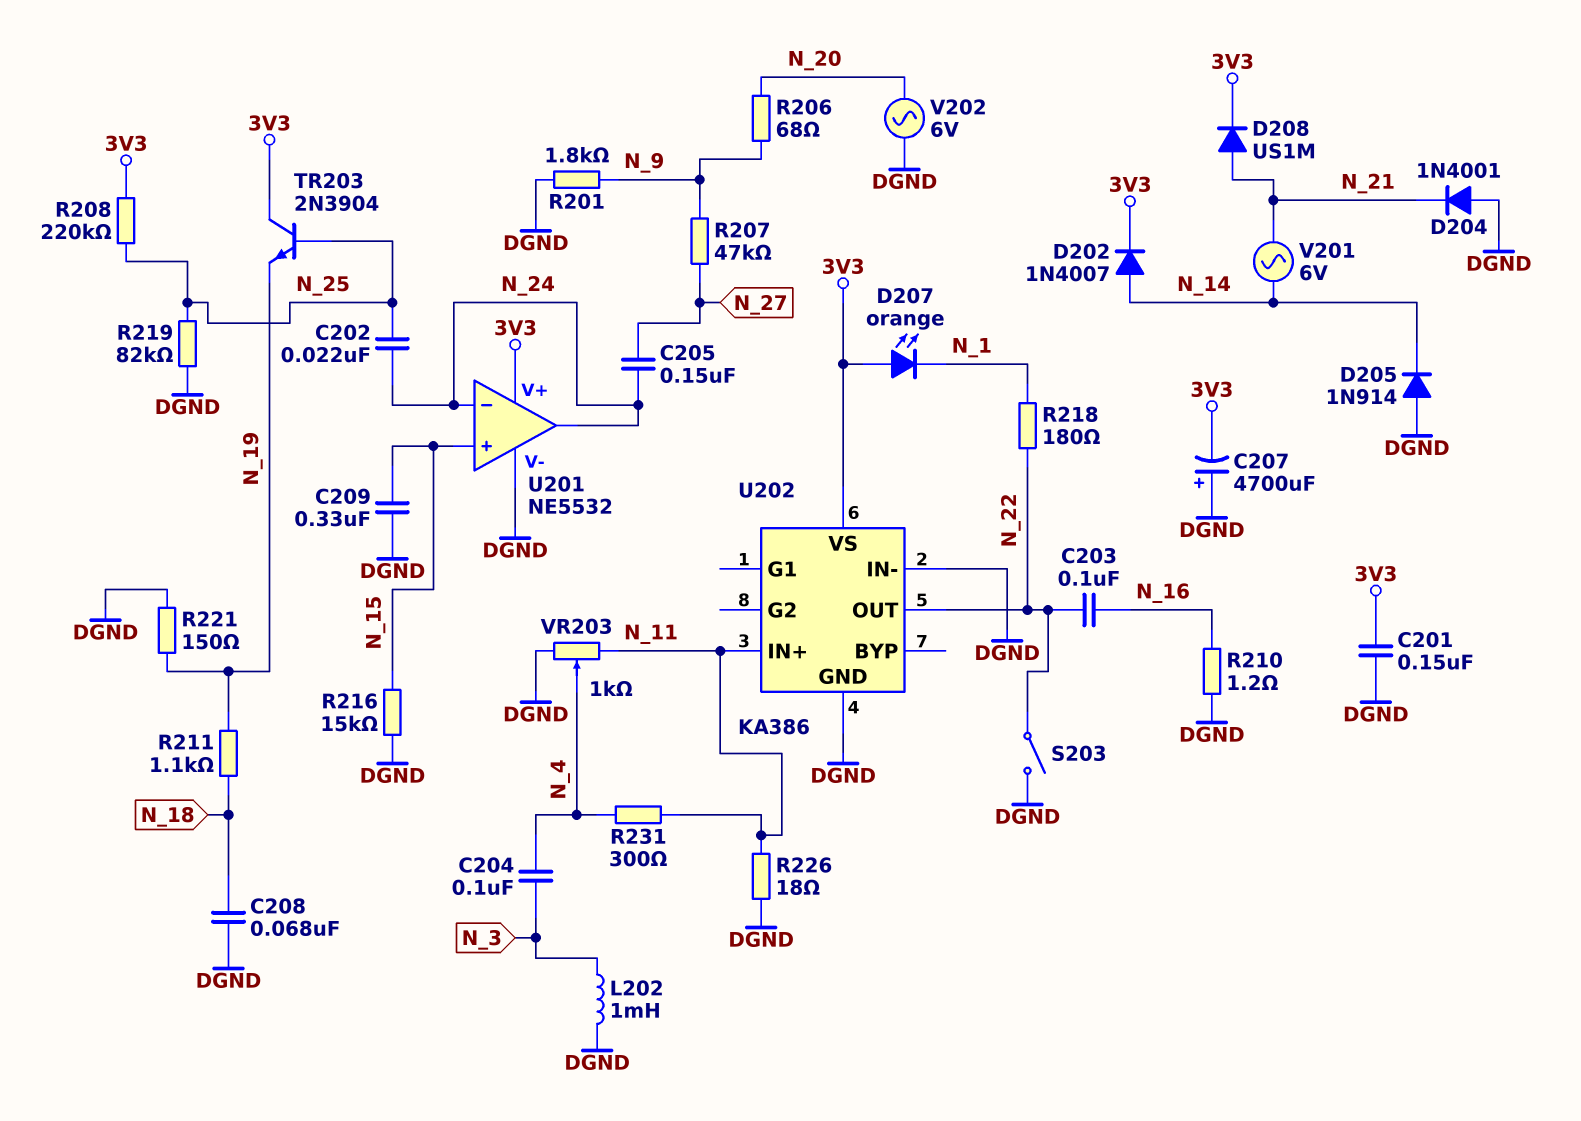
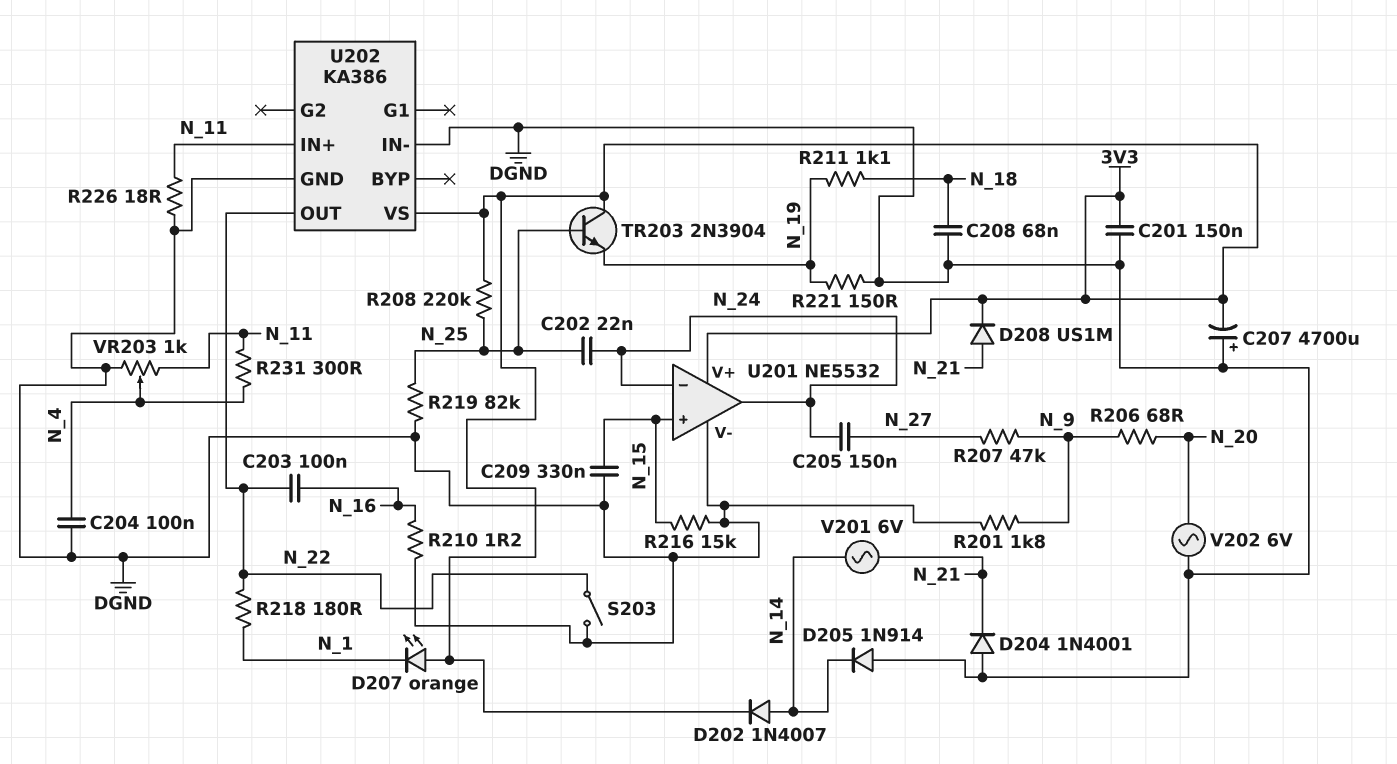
C204: 100nF (N_3, N_4) -> 100nF (DGND, N_4)
L202: 1mH (DGND, N_3) -> none

